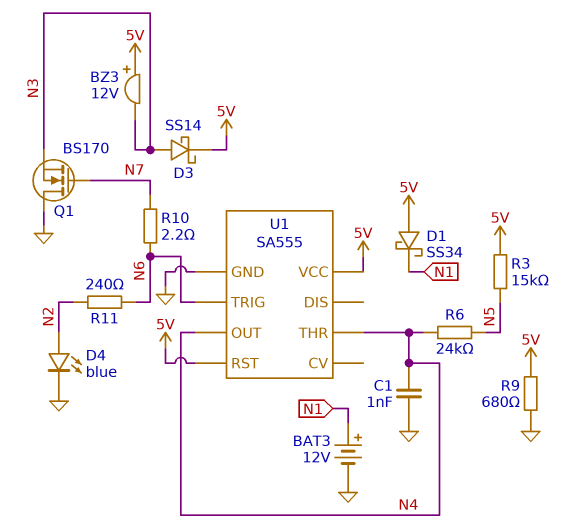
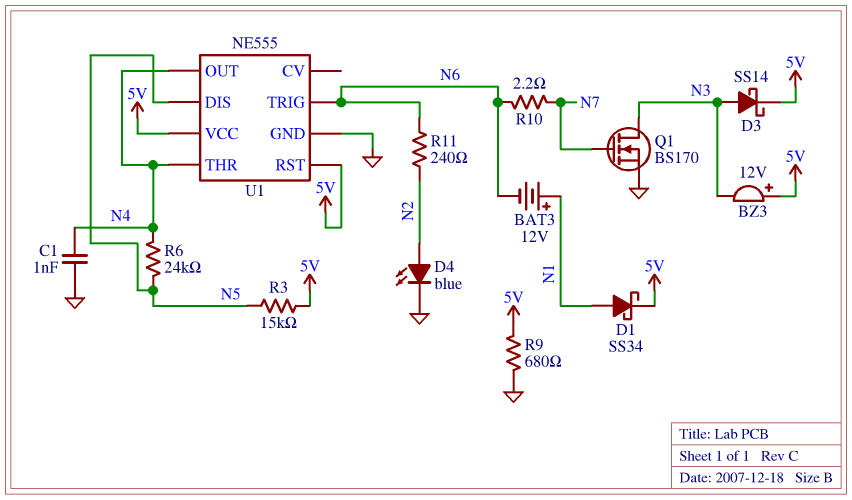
BAT3: 12V (plus N1, minus GND) -> 12V (plus N1, minus N6)
D1: schottky SS34 (A 5V, K N1) -> schottky SS34 (A N1, K 5V)
Q1: NMOS BS170 (G N7, D GND, S N3) -> NMOS BS170 (G N7, D N3, S GND)
U1: SA555 -> NE555
U1 pin DIS: none -> N5

